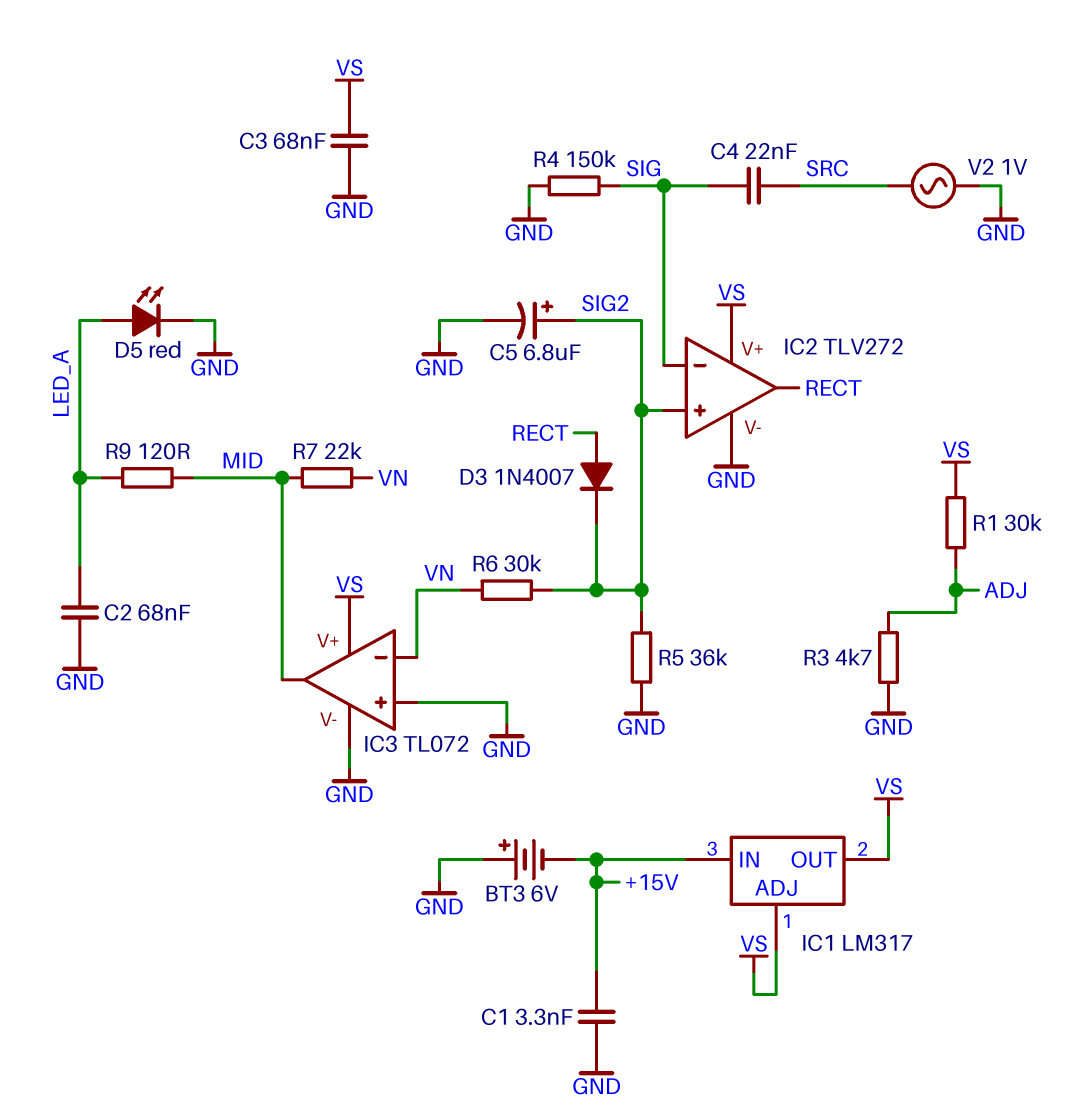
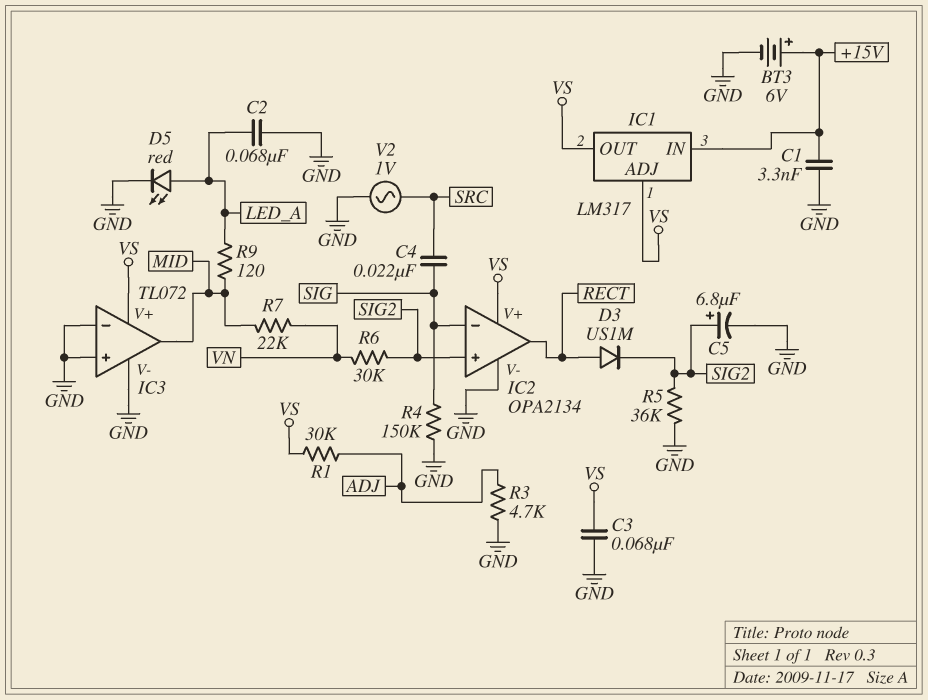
BT3: 6V (plus GND, minus +15V) -> 6V (plus +15V, minus GND)
D3: diode 1N4007 (A RECT, K SIG2) -> diode US1M (A RECT, K SIG2)
IC2: TLV272 -> OPA2134
IC3 pin in-: VN -> GND

